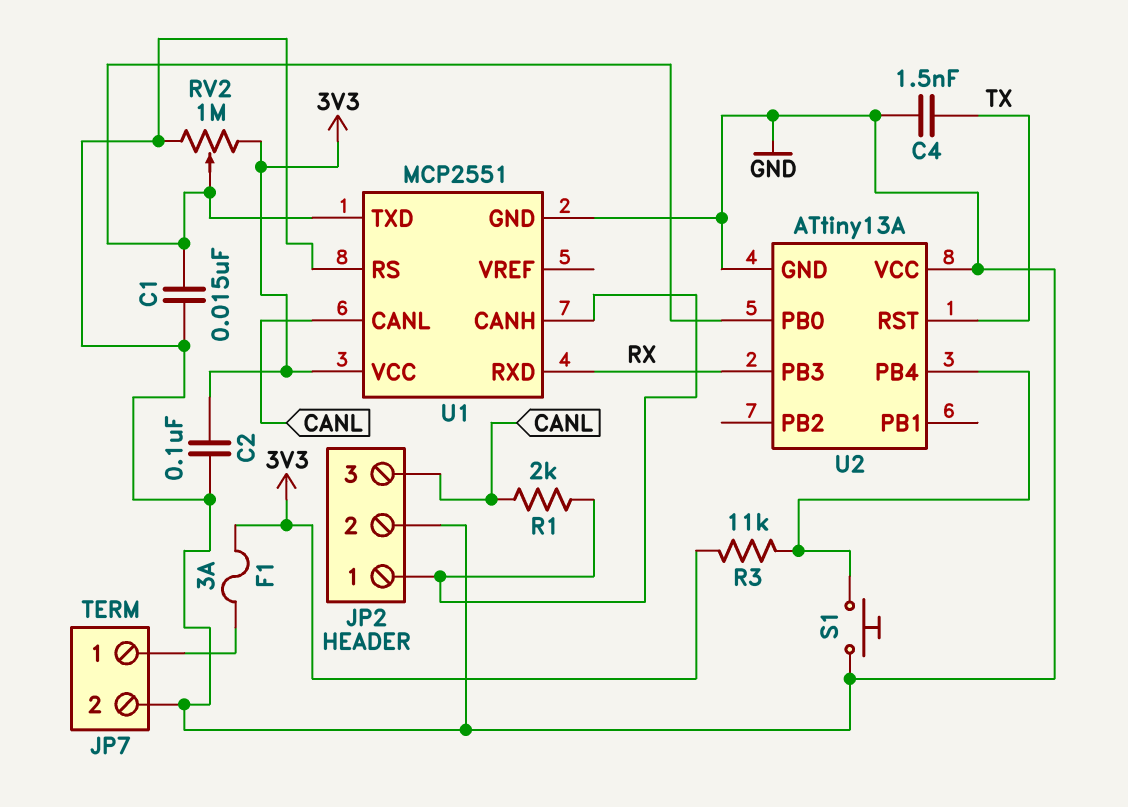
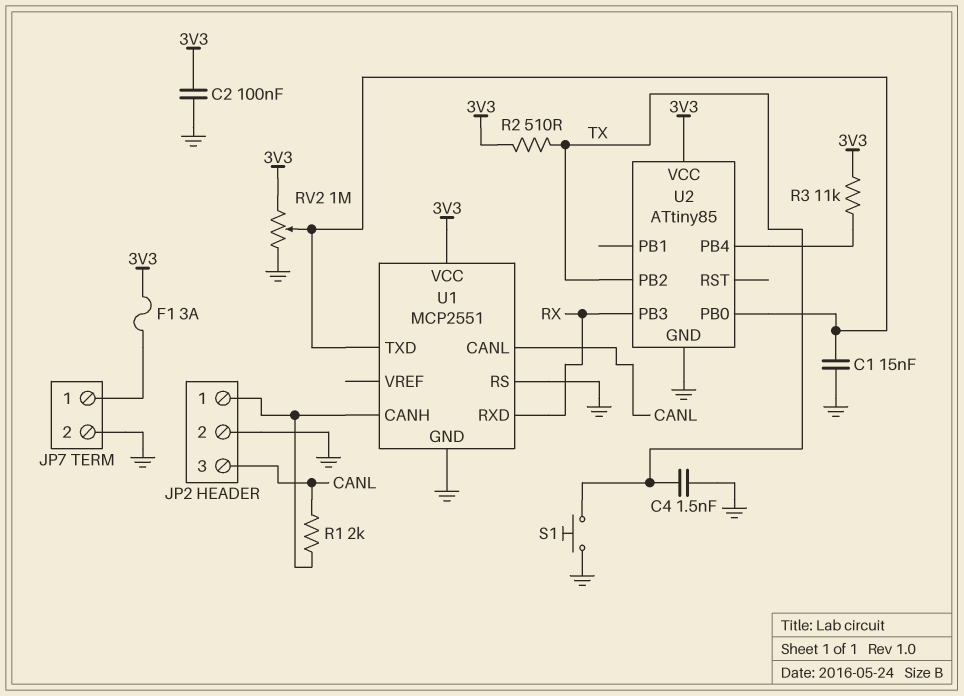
R2: none -> 510 (3V3, TX)
S1: button (GND, U2/PB4) -> button (GND, TX)
U2: ATtiny13A -> ATtiny85
U2 pin PB2: none -> TX
U2 pin RST: TX -> none
U2 pin VCC: GND -> 3V3

